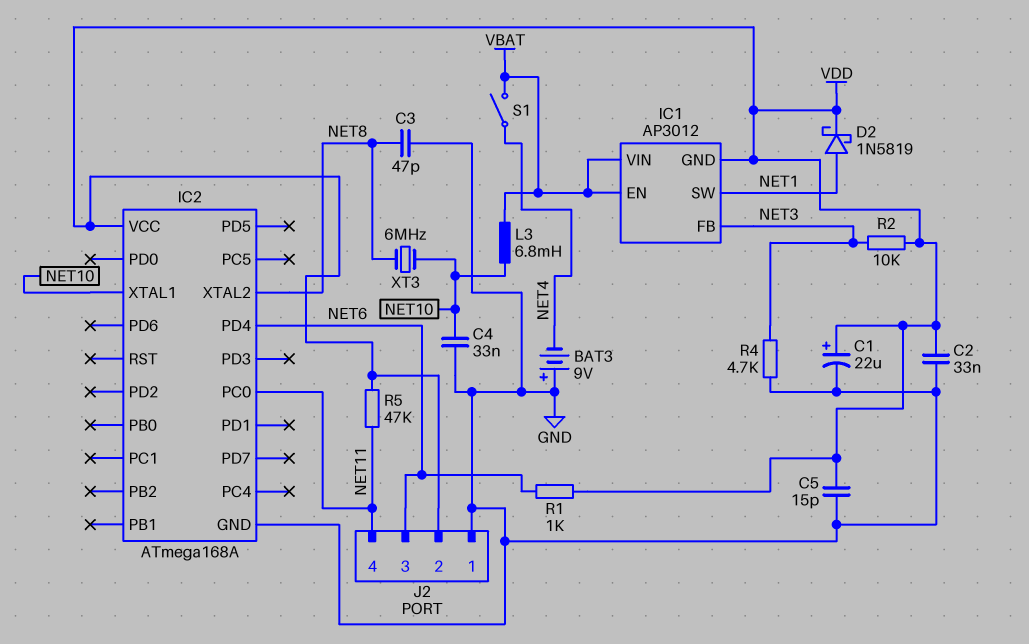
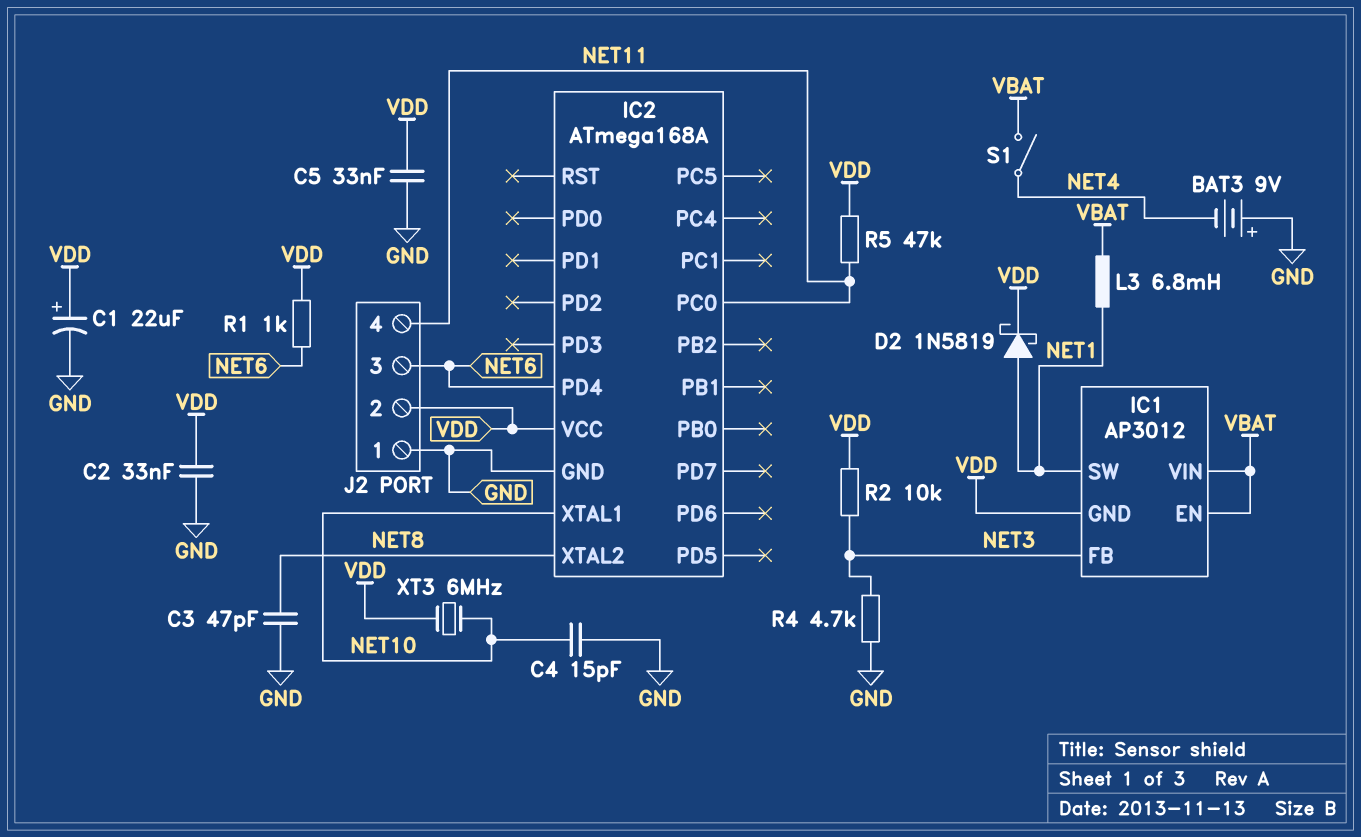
C4: 33nF (GND, NET10) -> 15pF (GND, NET10)
C5: 15pF (GND, VDD) -> 33nF (GND, VDD)
L3: 6.8mH (NET10, VBAT) -> 6.8mH (NET1, VBAT)
XT3: 6MHz (NET8, NET10) -> 6MHz (NET10, VDD)

